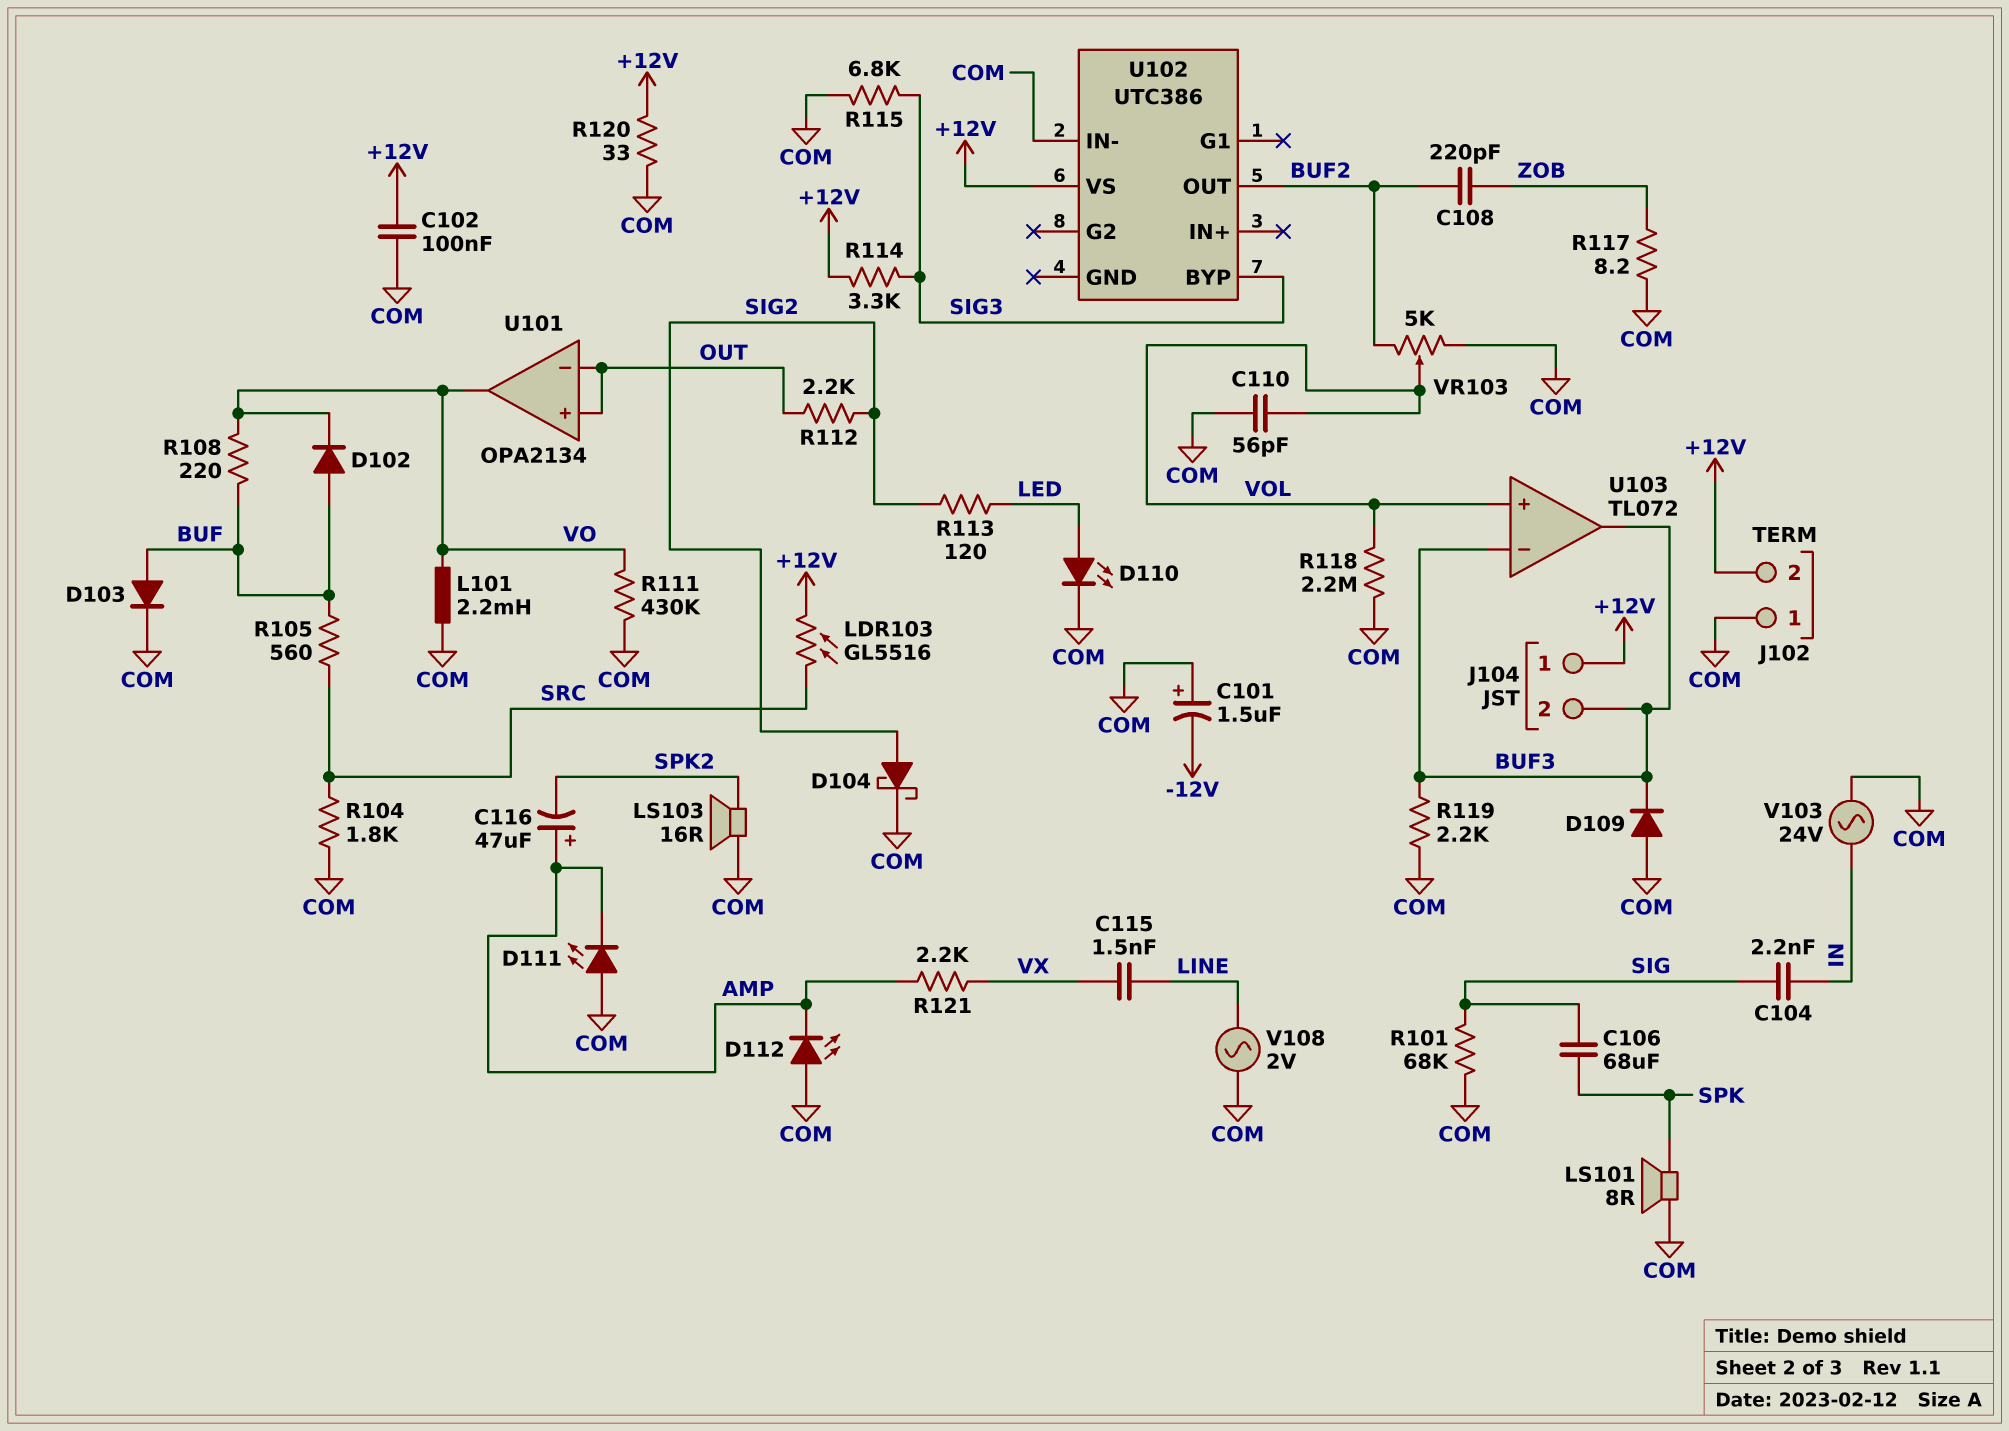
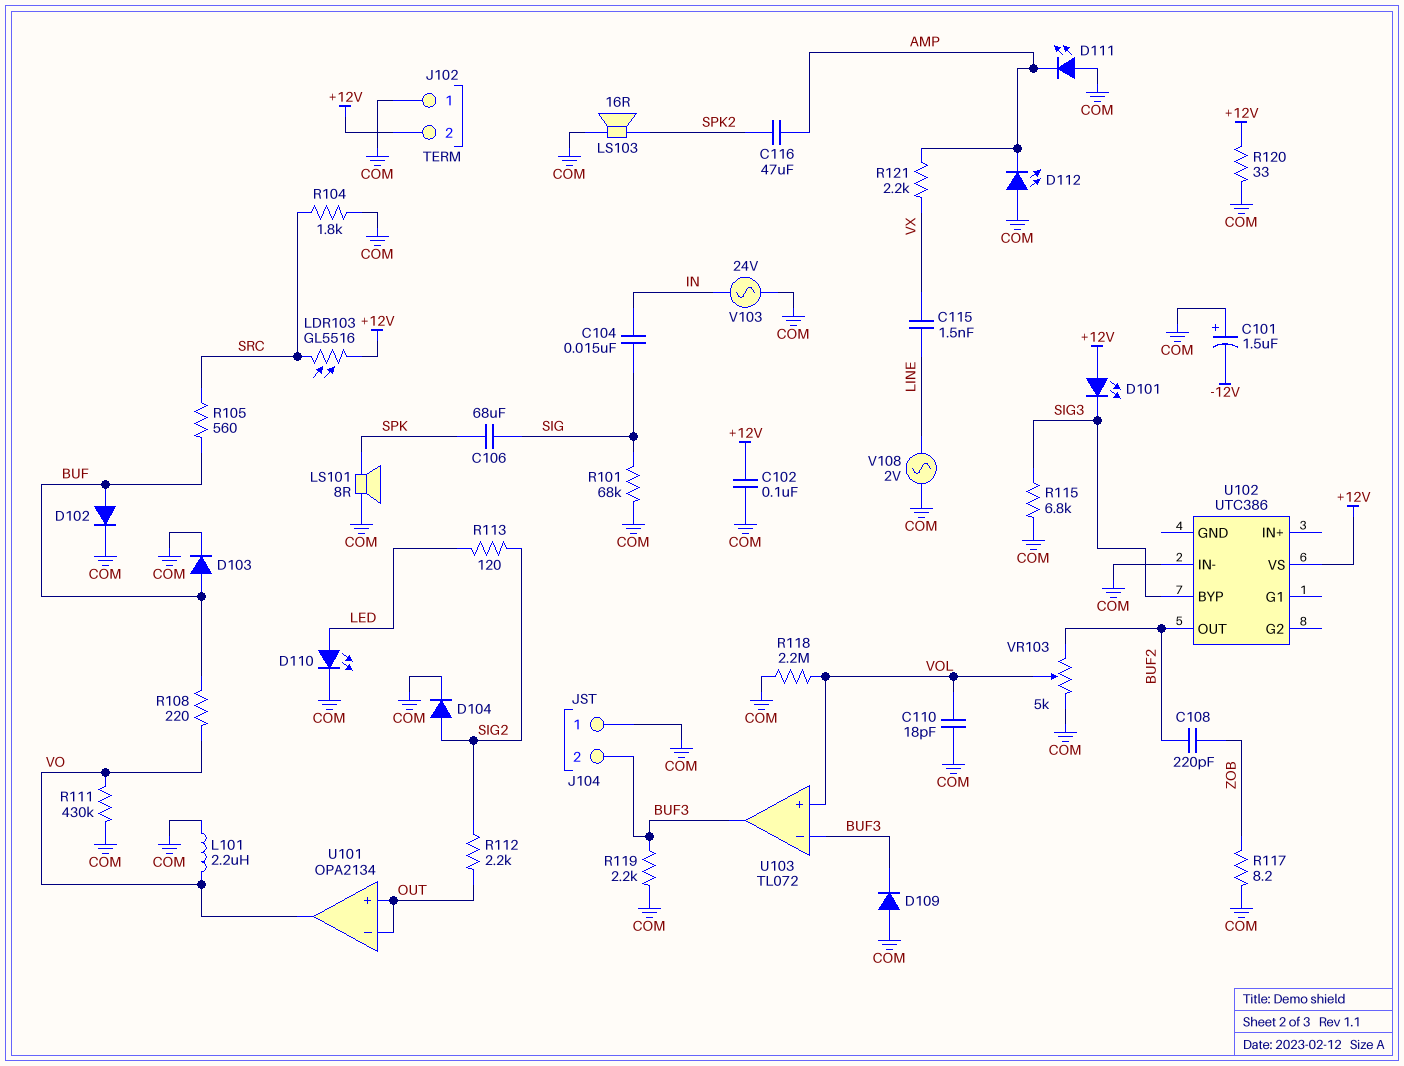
C104: 2.2nF (IN, SIG) -> 15nF (IN, SIG)
C110: 56pF (COM, VOL) -> 18pF (COM, VOL)
C116: 47uF (plus AMP, minus SPK2) -> 47uF (AMP, SPK2)
D101: none -> LED (A +12V, K SIG3)
D102: diode (A BUF, K VO) -> diode (A BUF, K COM)
D104: schottky (A SIG2, K COM) -> diode (A SIG2, K COM)
J104 pin 1: +12V -> COM
L101: 2.2mH (COM, VO) -> 2.2uH (COM, VO)
R114: 3.3k (+12V, SIG3) -> none

